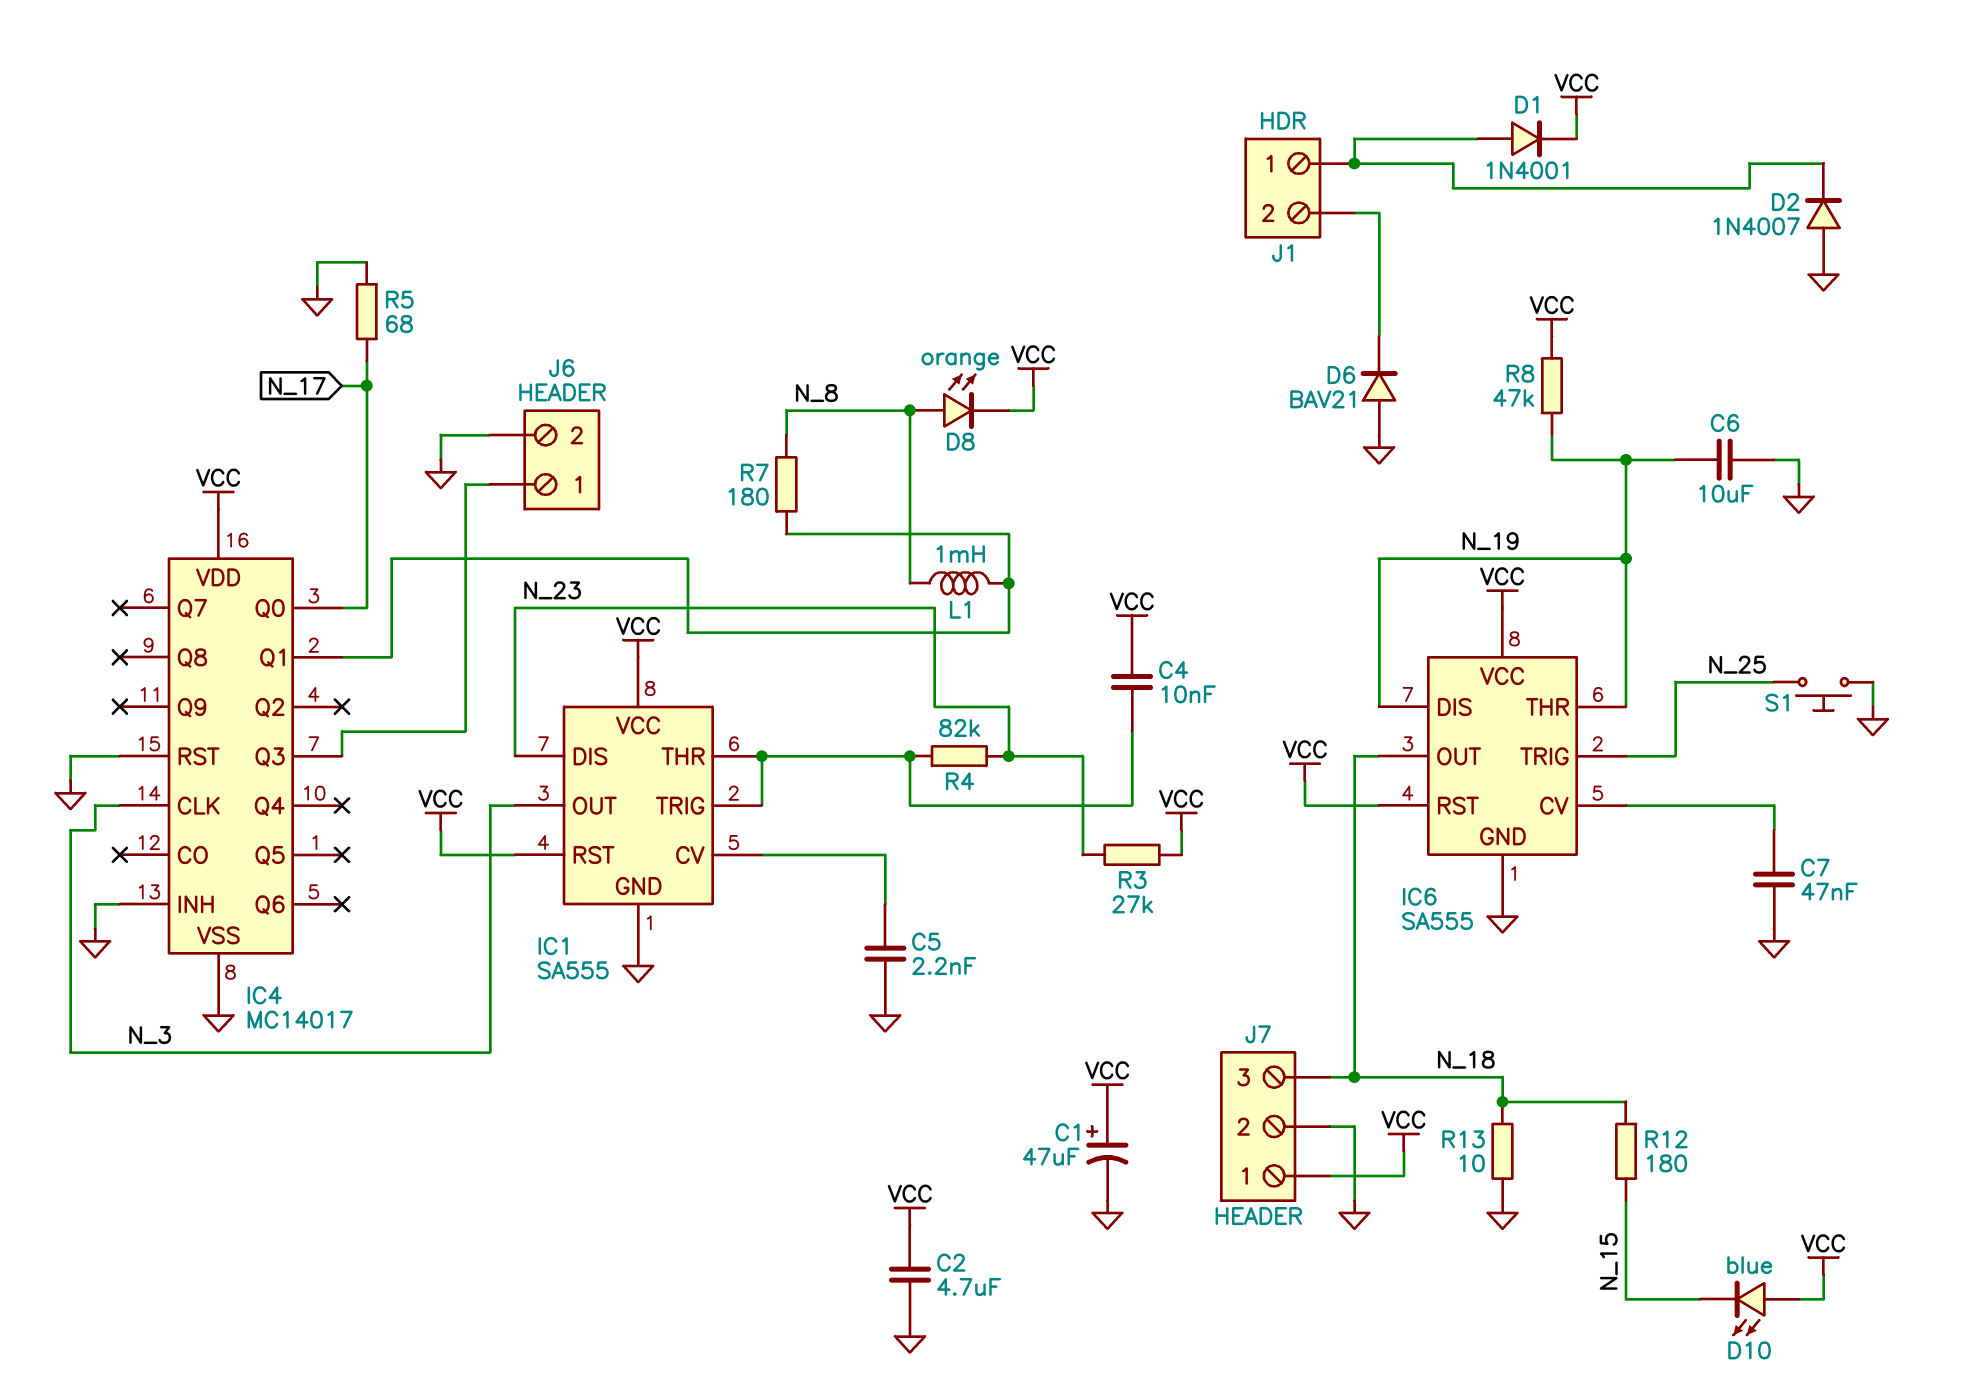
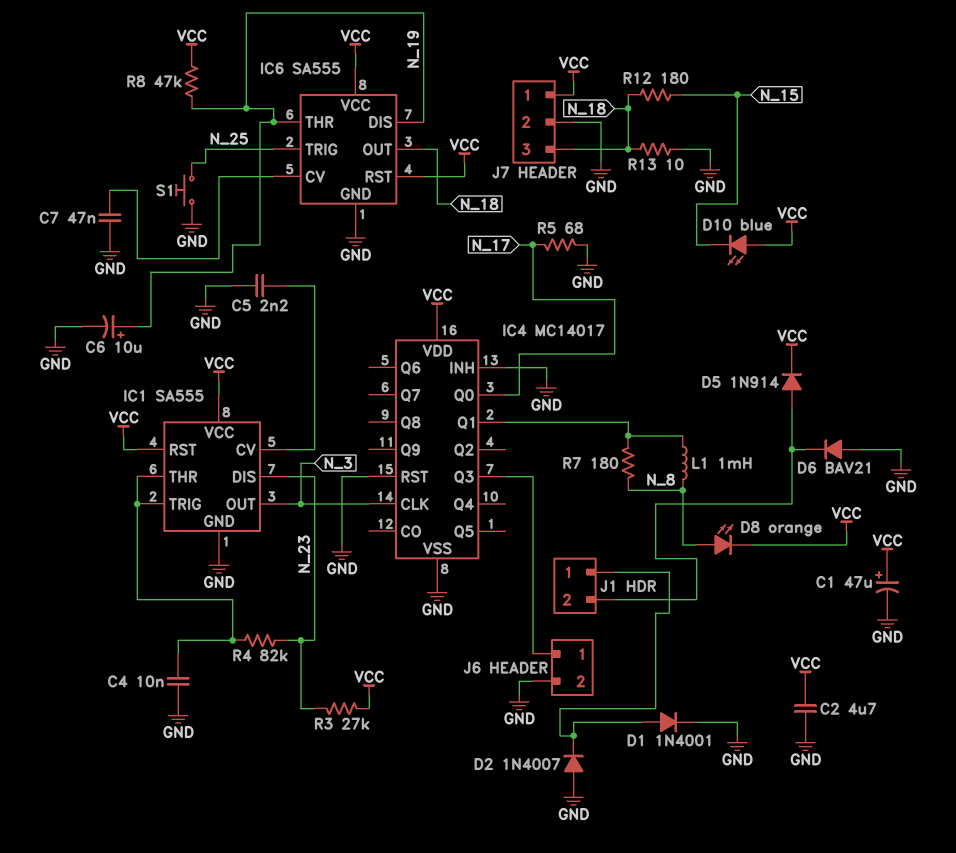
C4: 10nF (IC1/THR, VCC) -> 10nF (GND, IC1/THR)
C6: 10uF (GND, N_19) -> 10uF (plus N_19, minus GND)
D1: diode 1N4001 (A J1/1, K VCC) -> diode 1N4001 (A J1/1, K GND)
D5: none -> diode 1N914 (A J1/2, K VCC)

